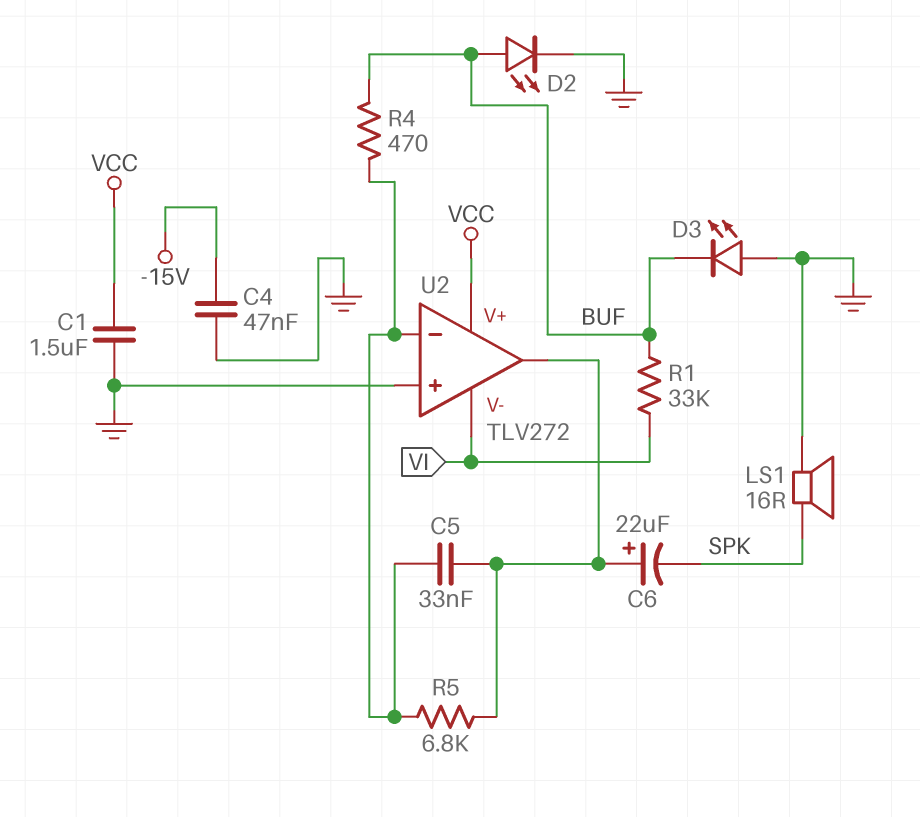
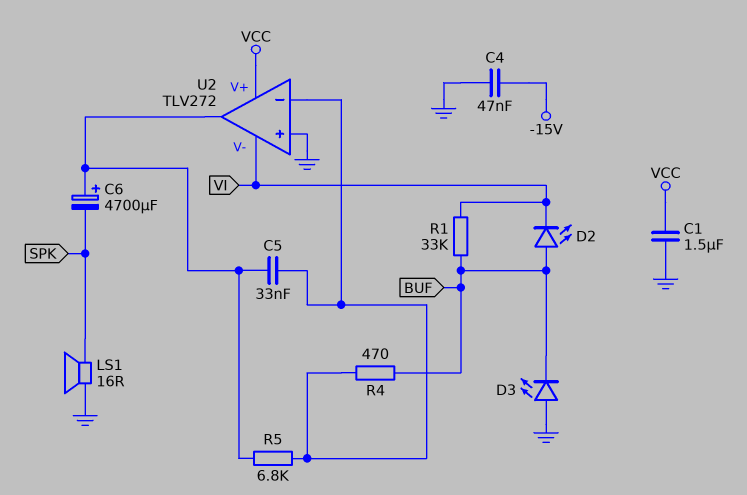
C6: 22uF (plus U2/out, minus SPK) -> 4700uF (plus U2/out, minus SPK)
D2: LED (A BUF, K GND) -> LED (A BUF, K VI)

